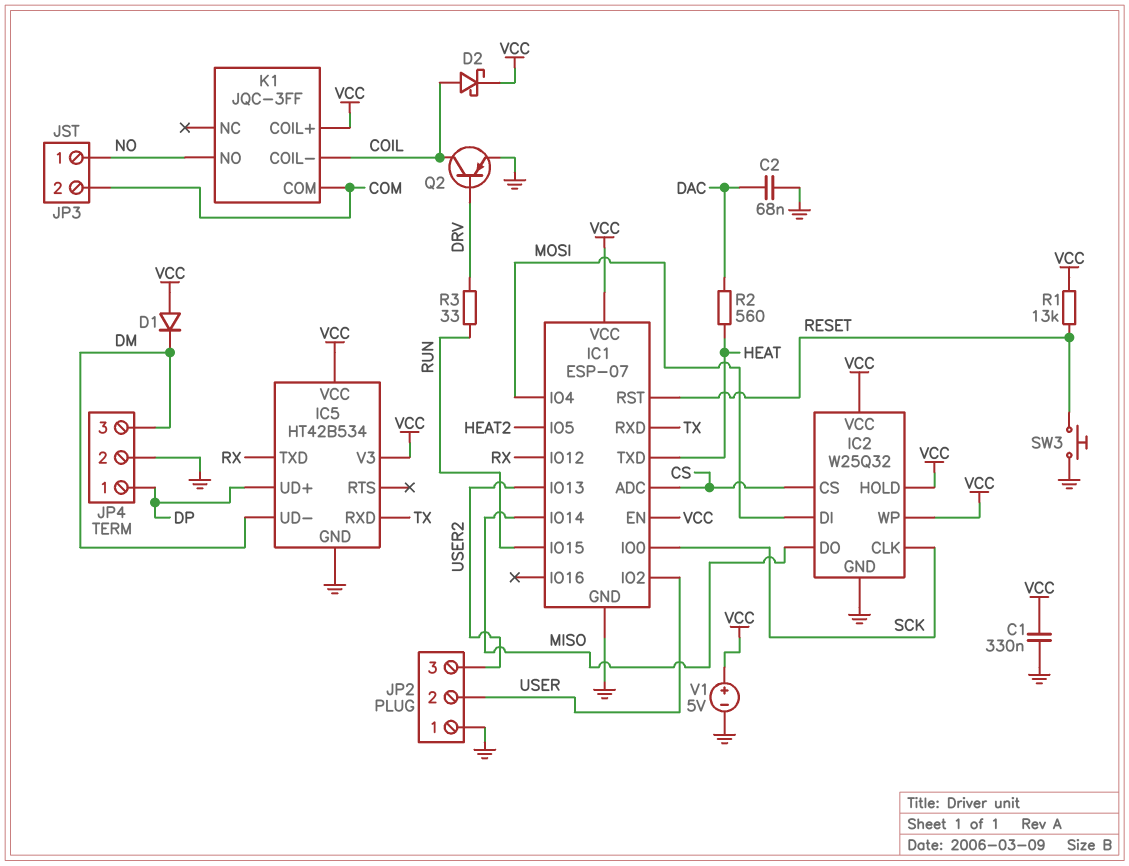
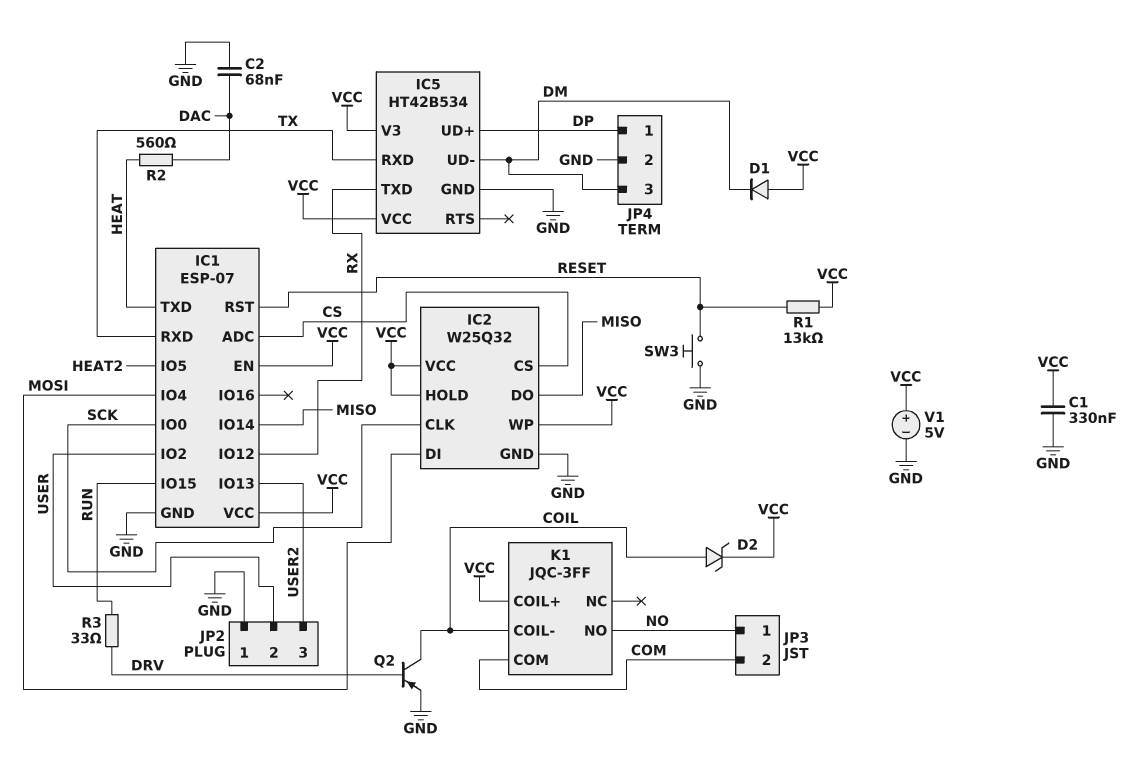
D2: schottky (A COIL, K VCC) -> zener (A COIL, K VCC)

